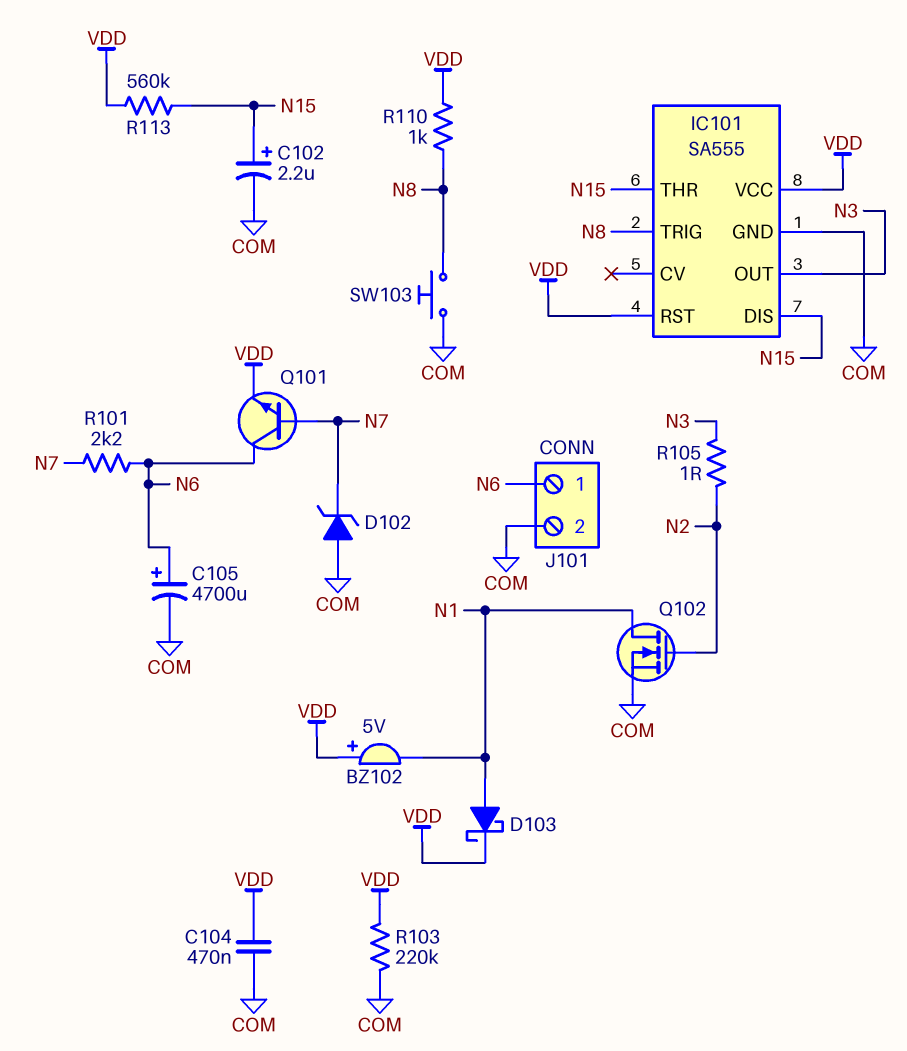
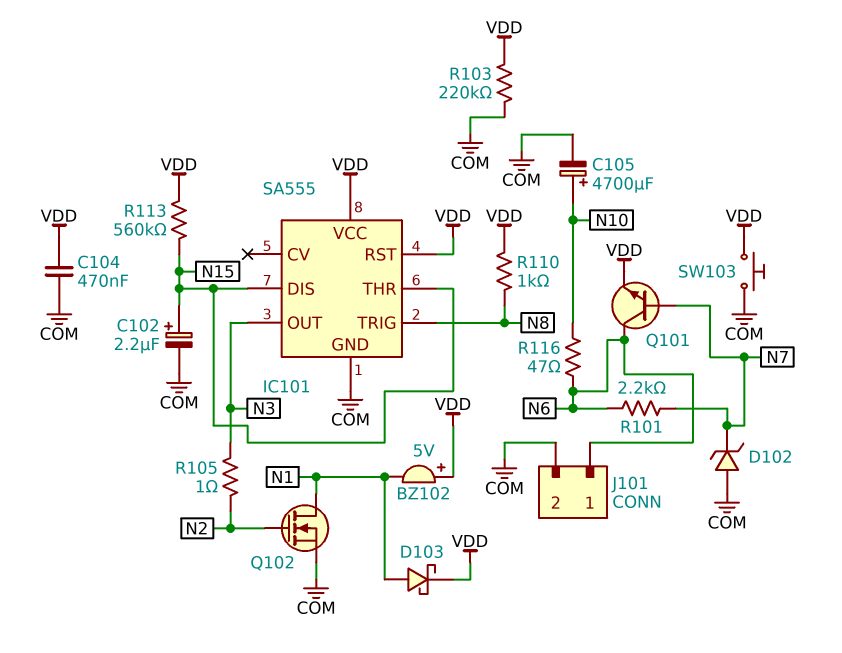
C105: 4700uF (plus N6, minus COM) -> 4700uF (plus N10, minus COM)
R116: none -> 47 (N6, N10)
SW103: button (COM, N8) -> button (COM, VDD)

